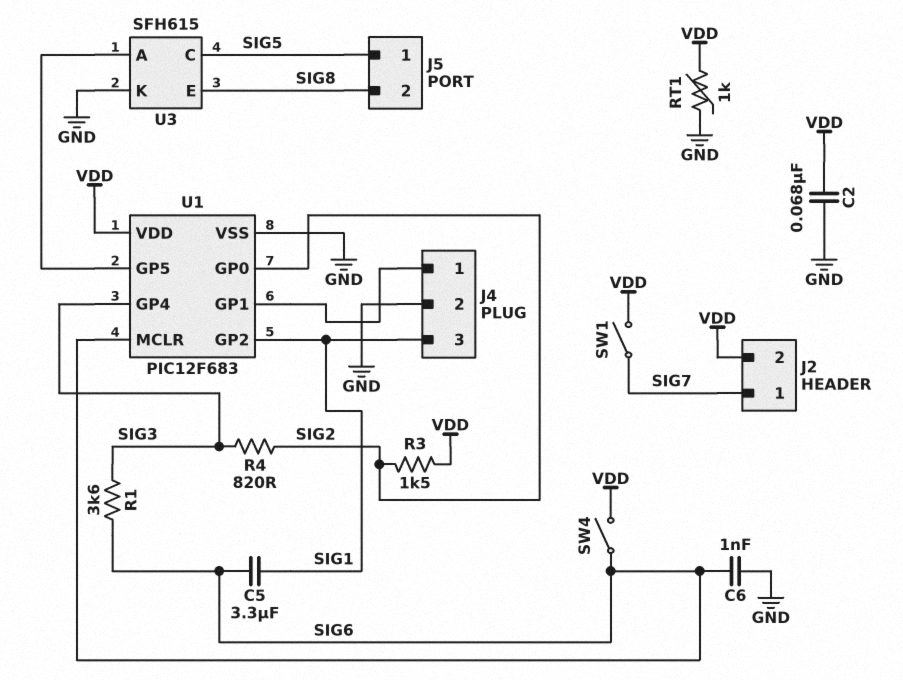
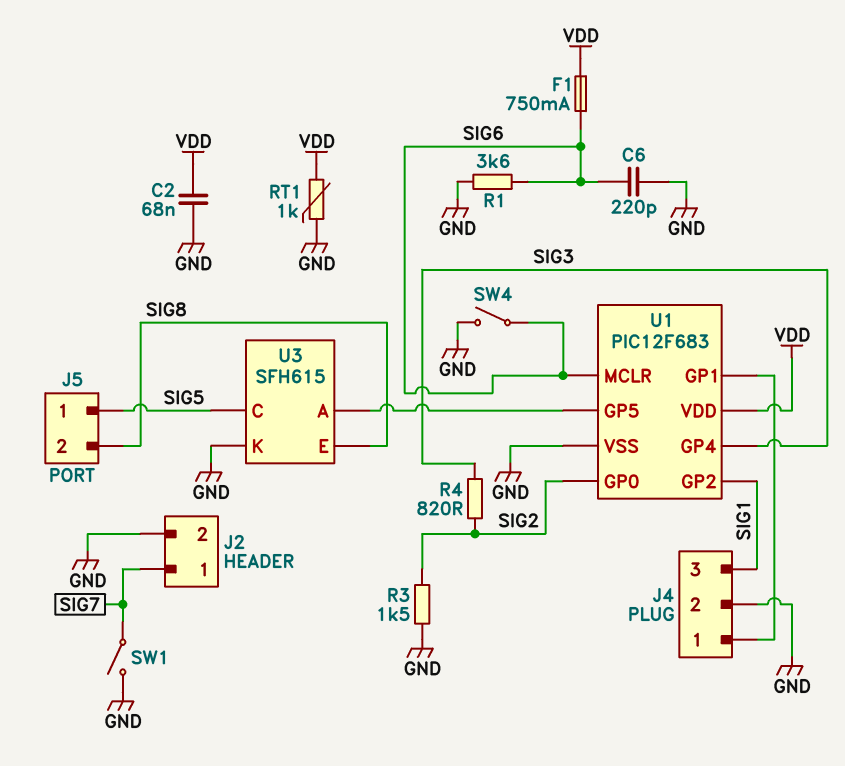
C5: 3.3uF (SIG1, SIG6) -> none
C6: 1nF (GND, SIG6) -> 220pF (GND, SIG6)
F1: none -> 750mA (SIG6, VDD)
J2 pin 2: VDD -> GND
R1: 3.6k (SIG3, SIG6) -> 3.6k (GND, SIG6)
R3: 1.5k (SIG2, VDD) -> 1.5k (GND, SIG2)
SW1: switch (SIG7, VDD) -> switch (GND, SIG7)
SW4: switch (SIG6, VDD) -> switch (GND, SIG6)

